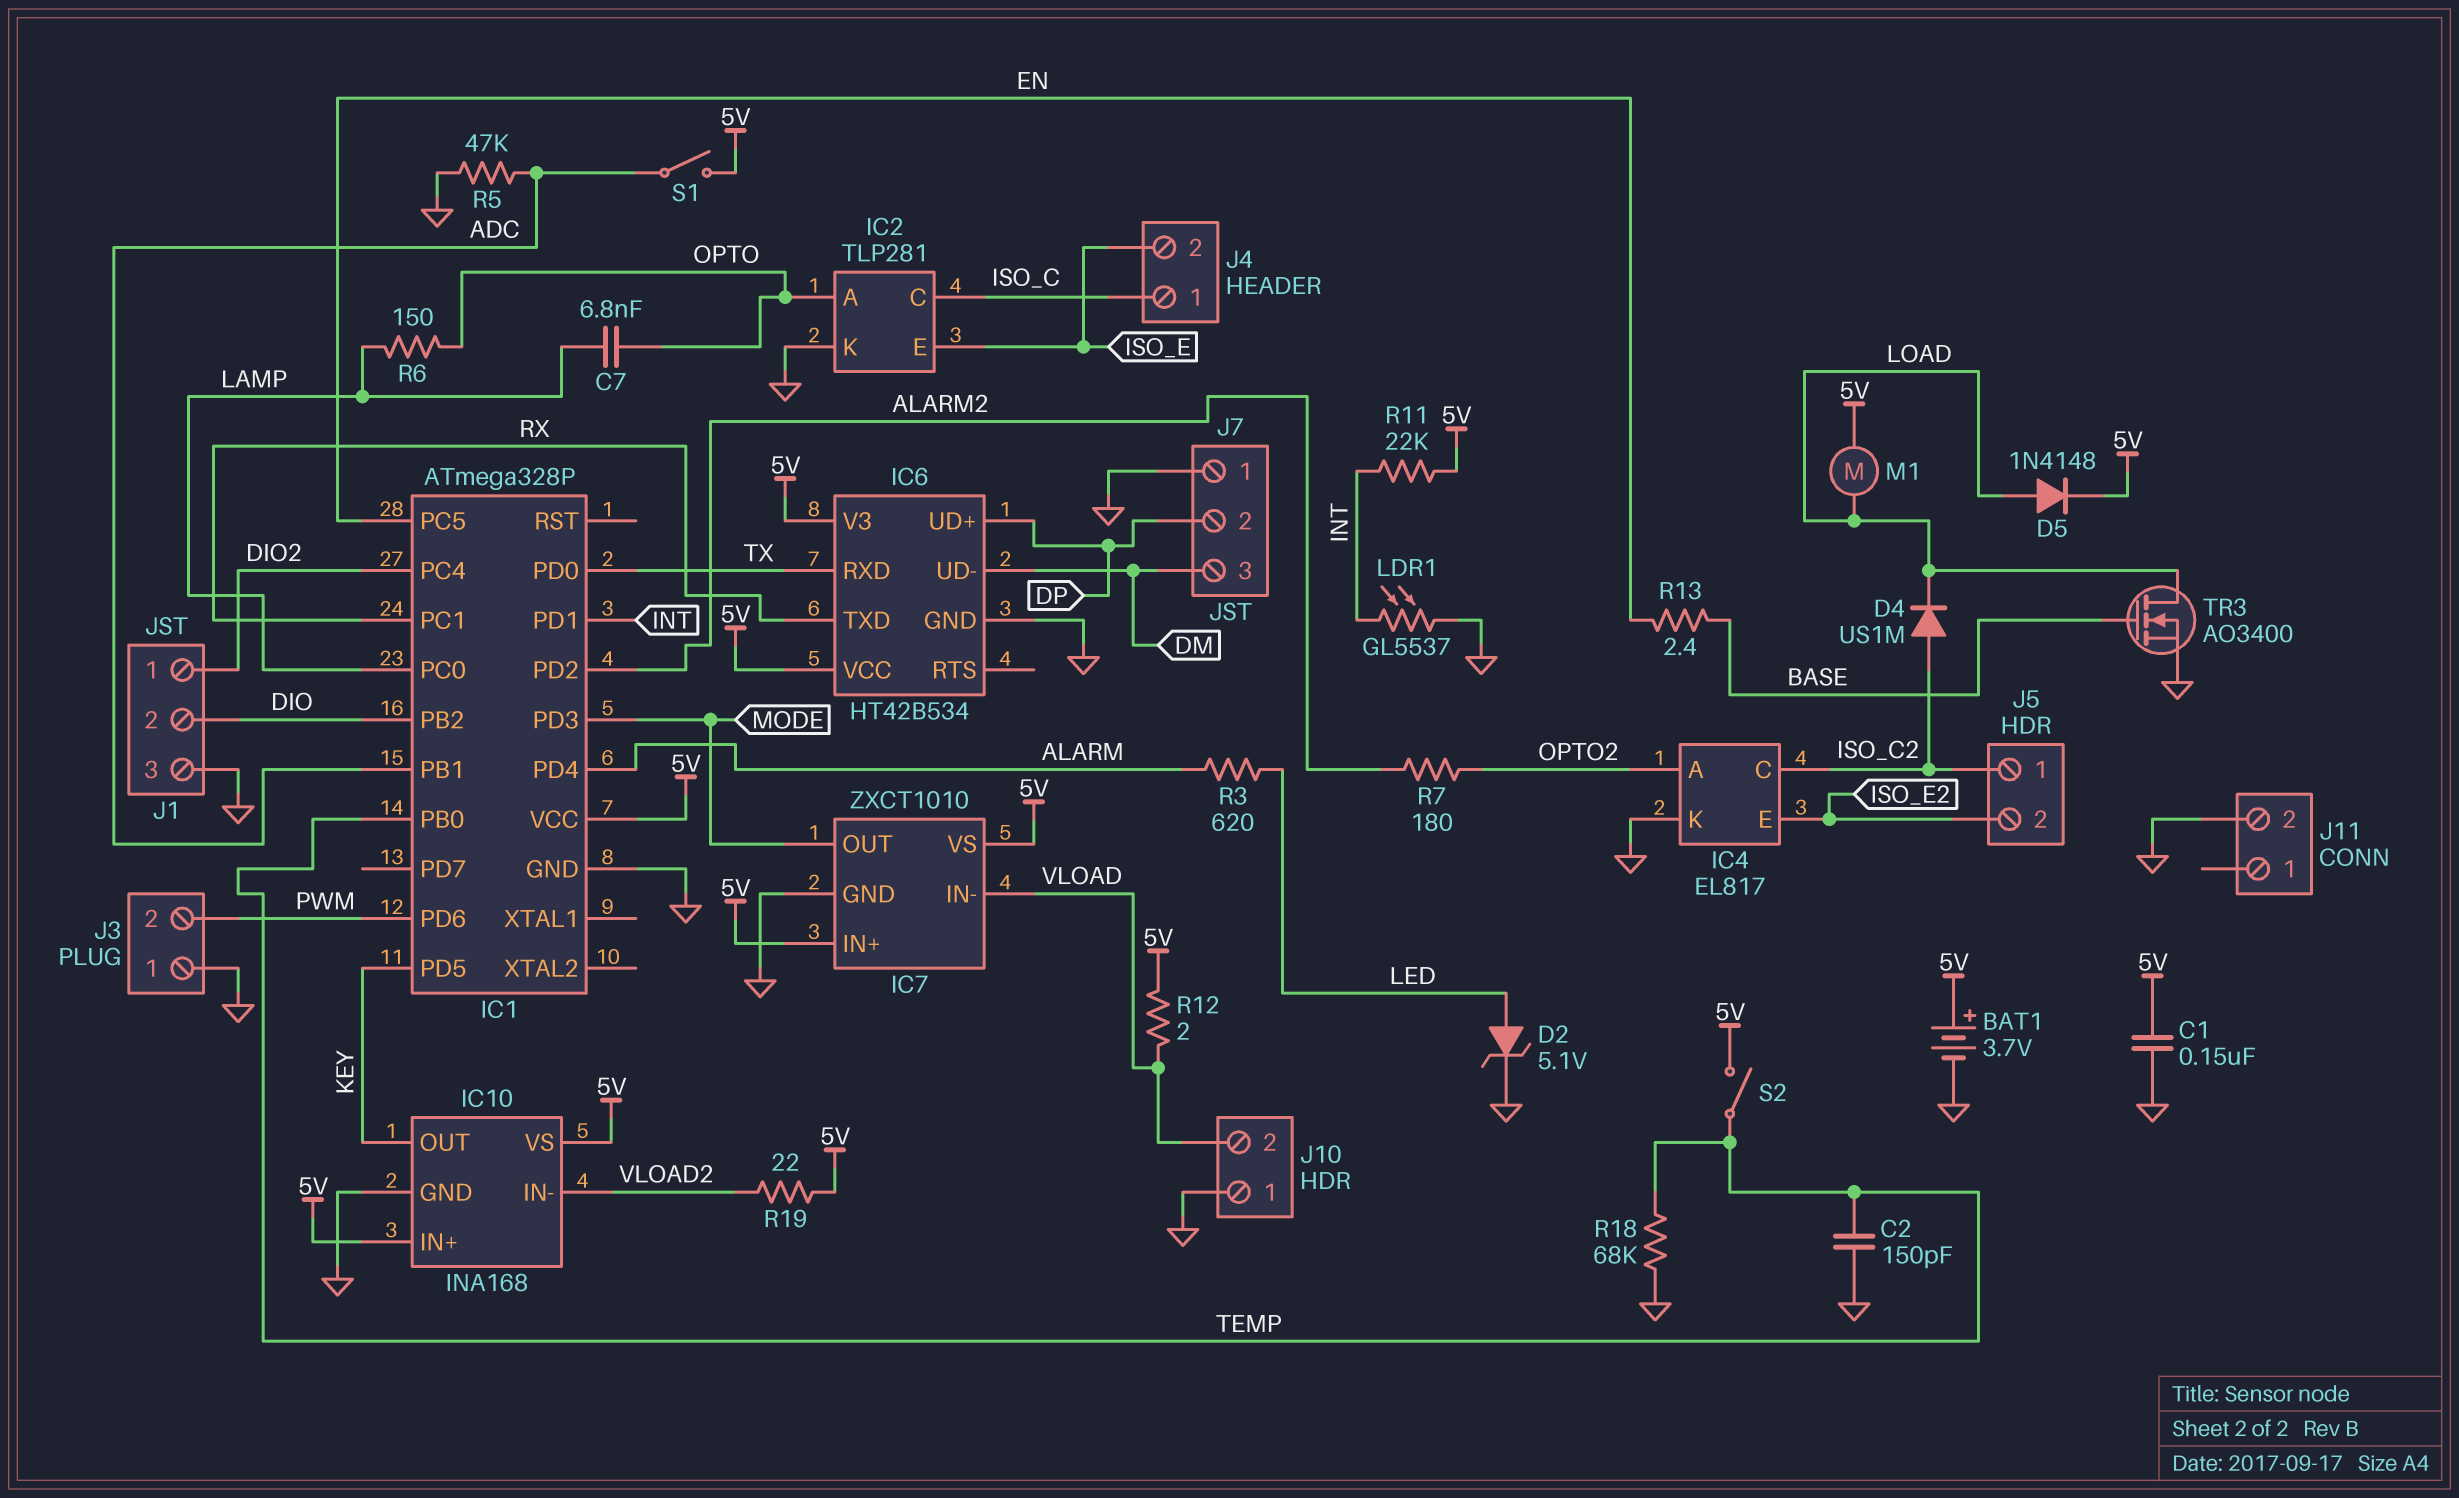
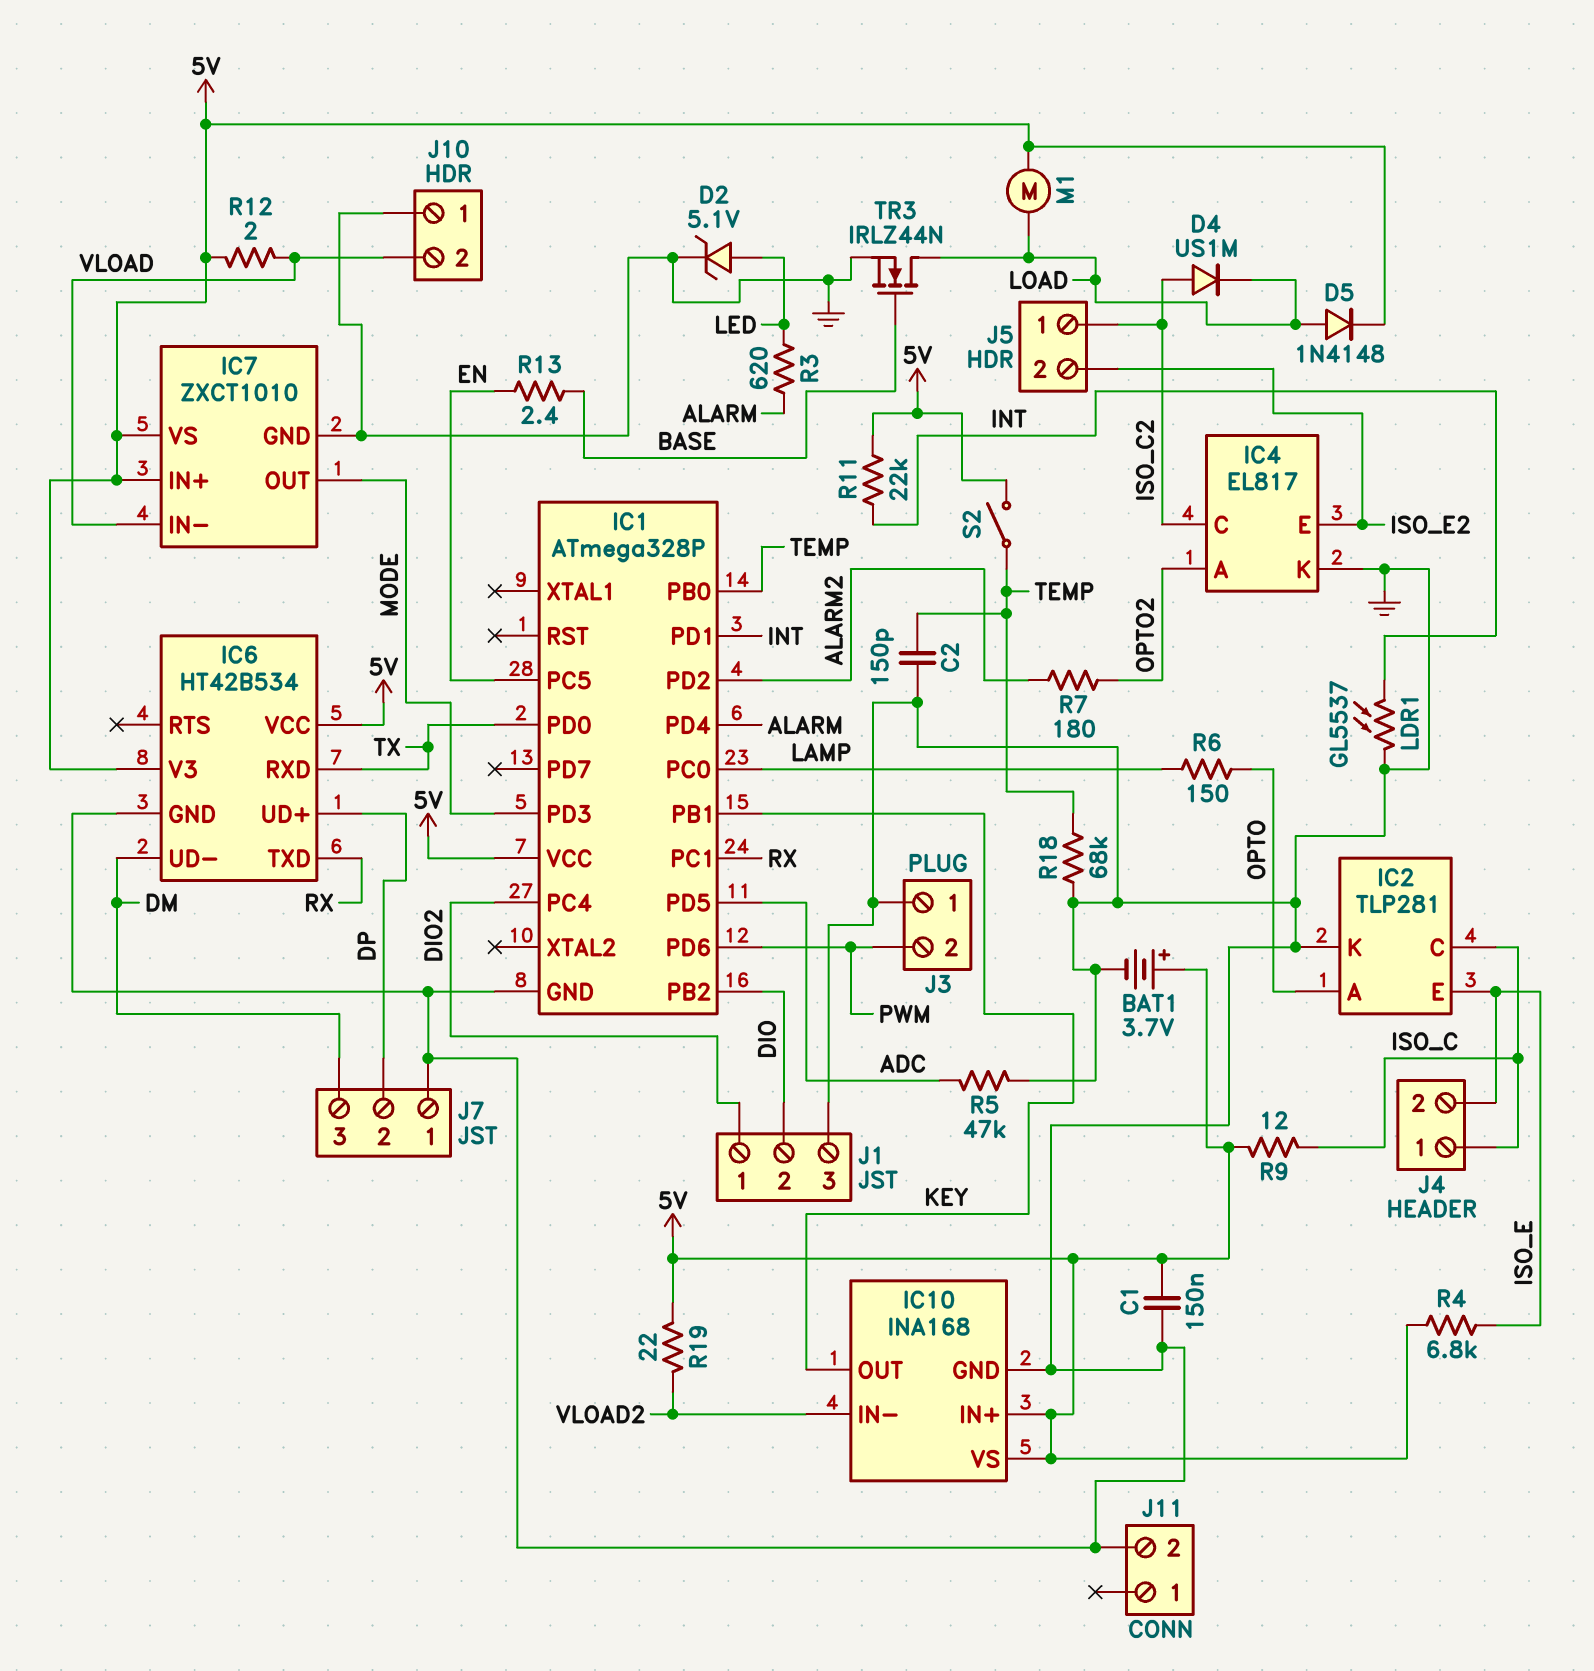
C7: 6.8nF (LAMP, OPTO) -> none
IC1 pin PB1: ADC -> KEY
IC1 pin PD5: KEY -> ADC
R4: none -> 6.8k (5V, ISO_E)
R9: none -> 12 (5V, ISO_C)
S1: switch (5V, ADC) -> none
TR3: NMOS AO3400 (G BASE, D LOAD, S GND) -> NMOS IRLZ44N (G BASE, D LOAD, S GND)

